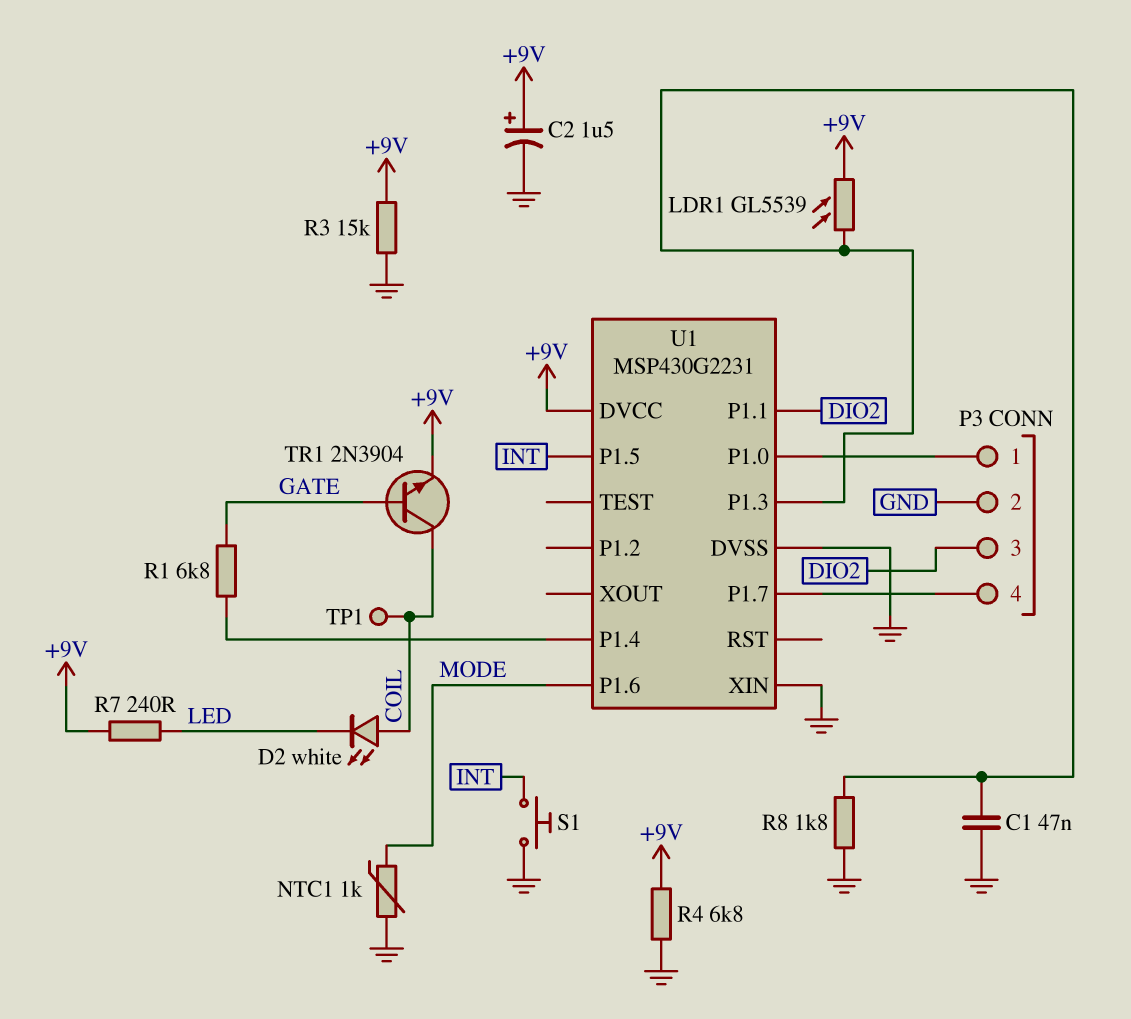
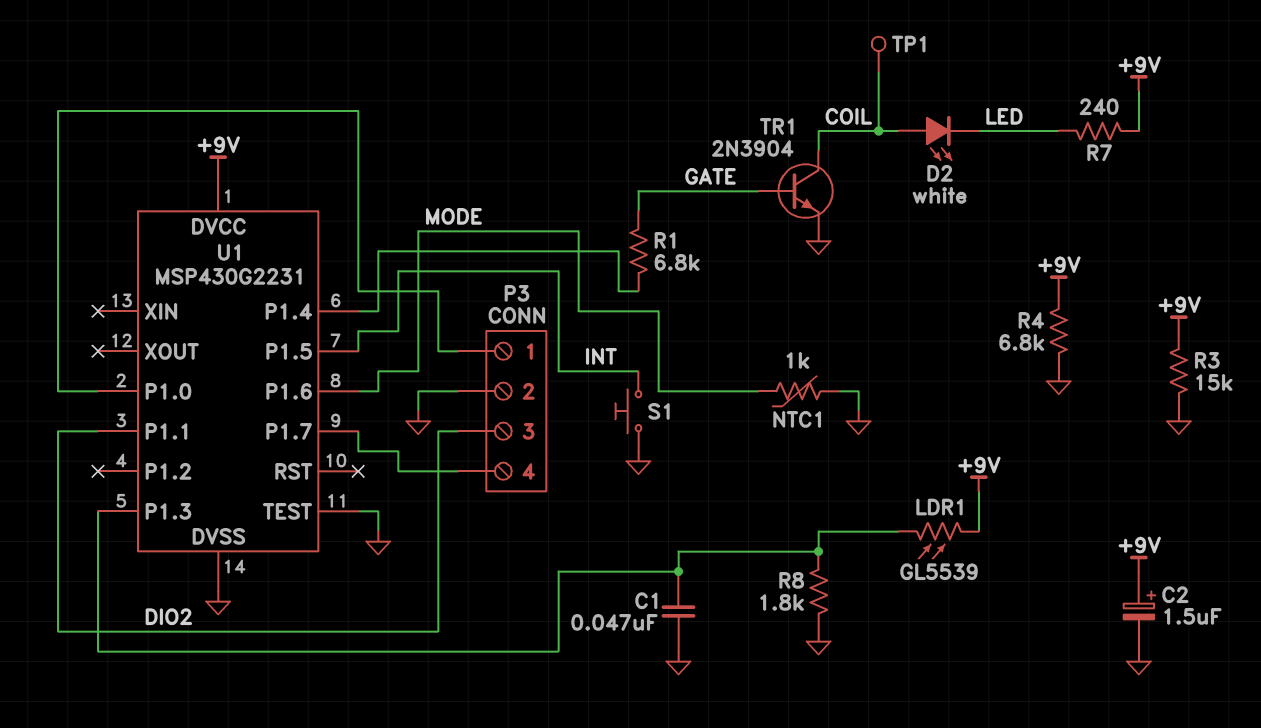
TR1: NPN 2N3904 (B GATE, C COIL, E +9V) -> NPN 2N3904 (B GATE, C COIL, E GND)
U1 pin TEST: none -> GND
U1 pin XIN: GND -> none

